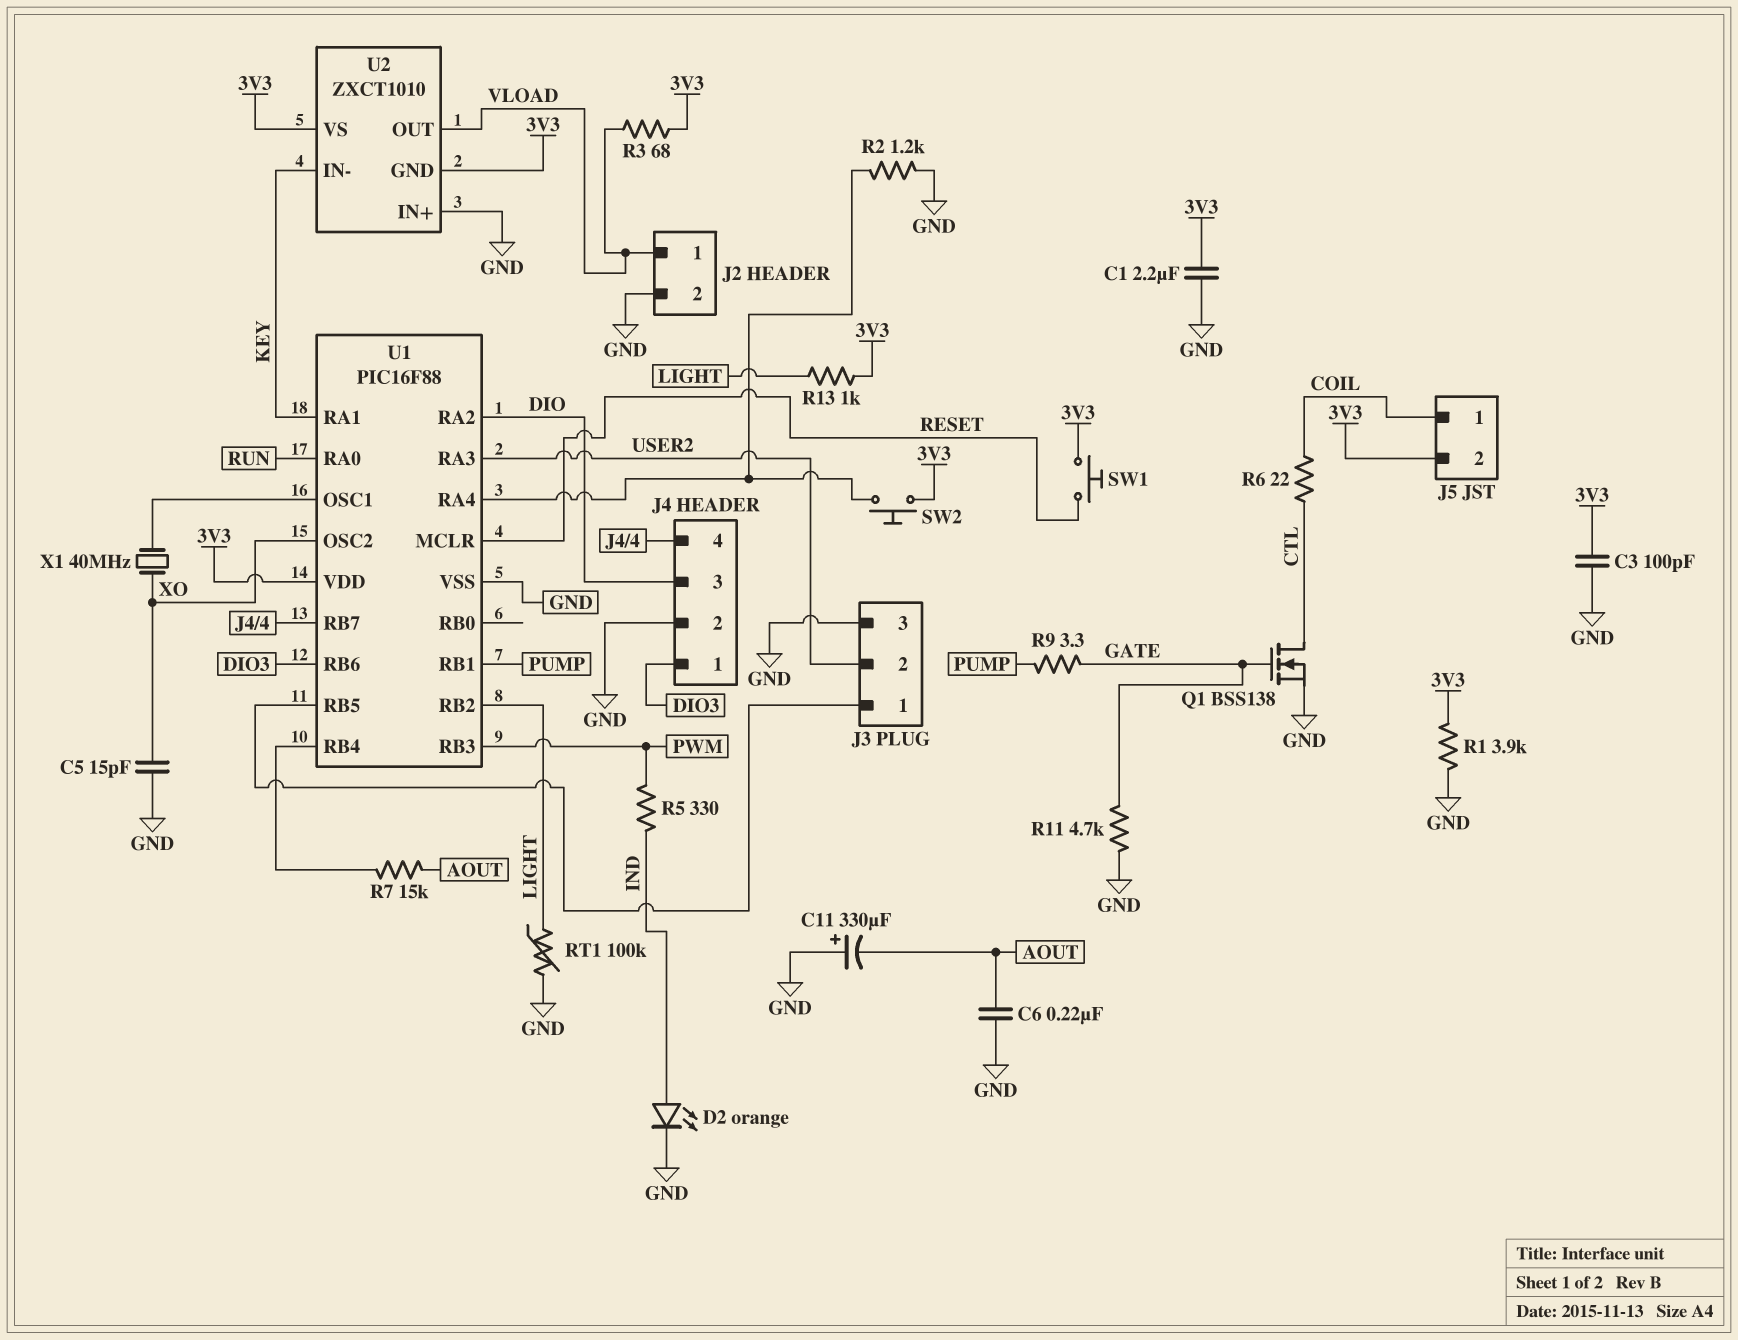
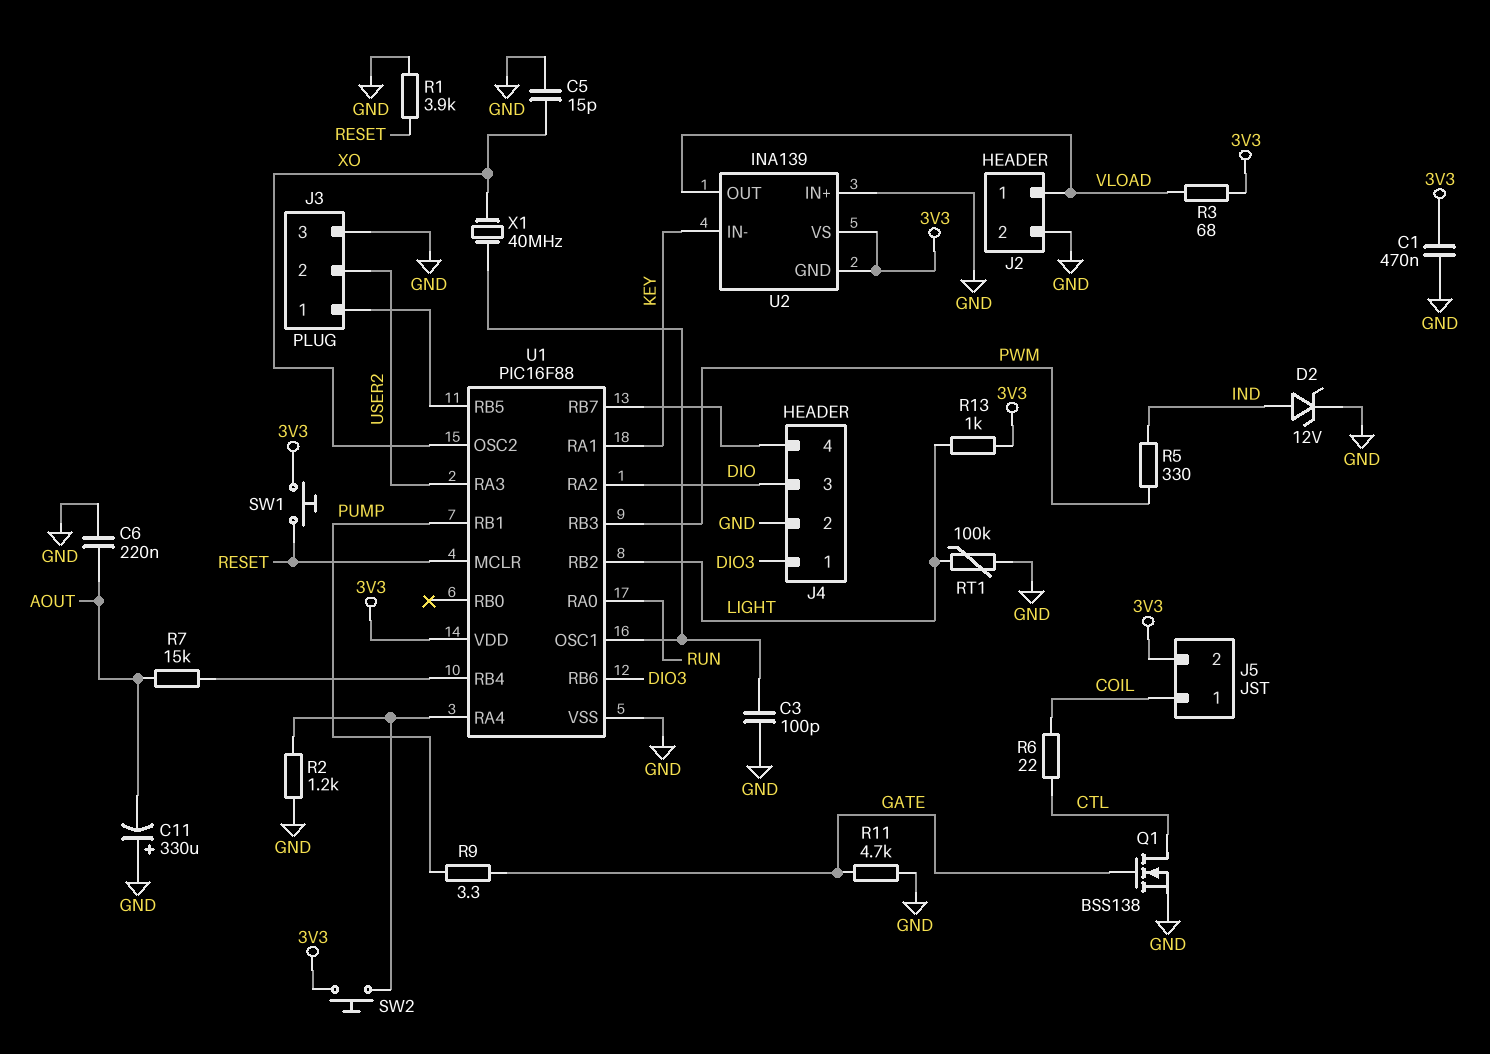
C1: 2.2uF (3V3, GND) -> 470nF (3V3, GND)
C3: 100pF (3V3, GND) -> 100pF (GND, U1/OSC1)
D2: LED orange (A IND, K GND) -> zener 12V (A IND, K GND)
R1: 3.9k (3V3, GND) -> 3.9k (GND, RESET)
U2: ZXCT1010 -> INA139

